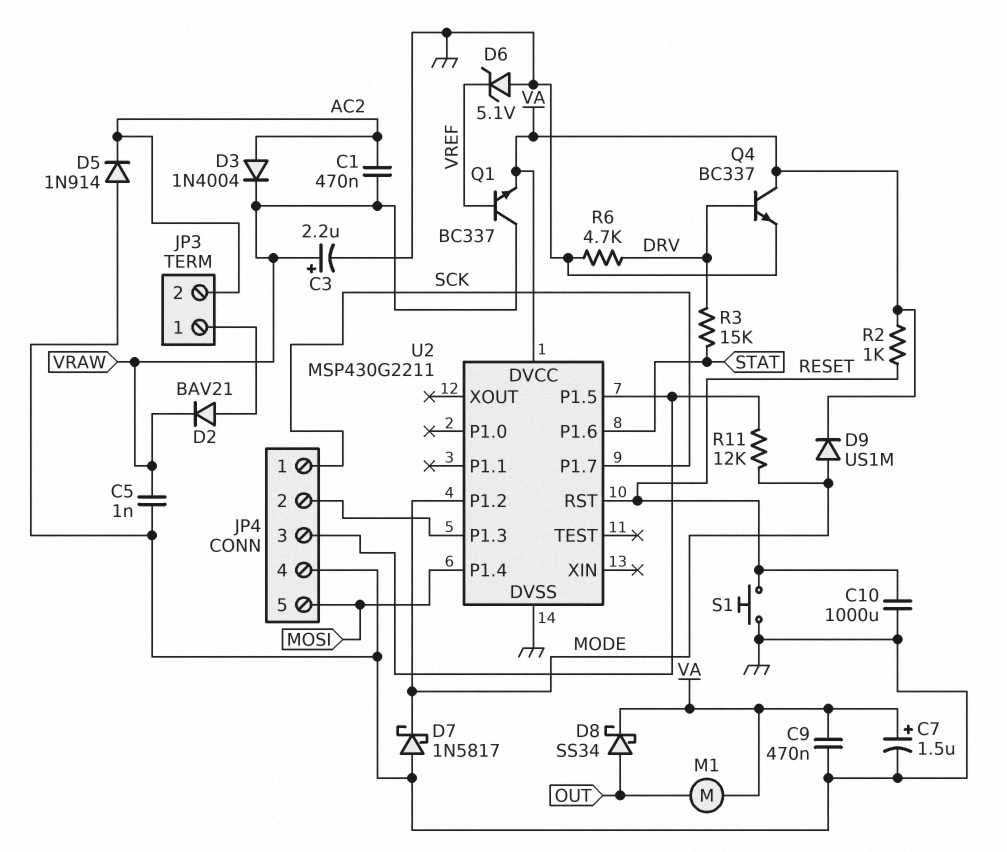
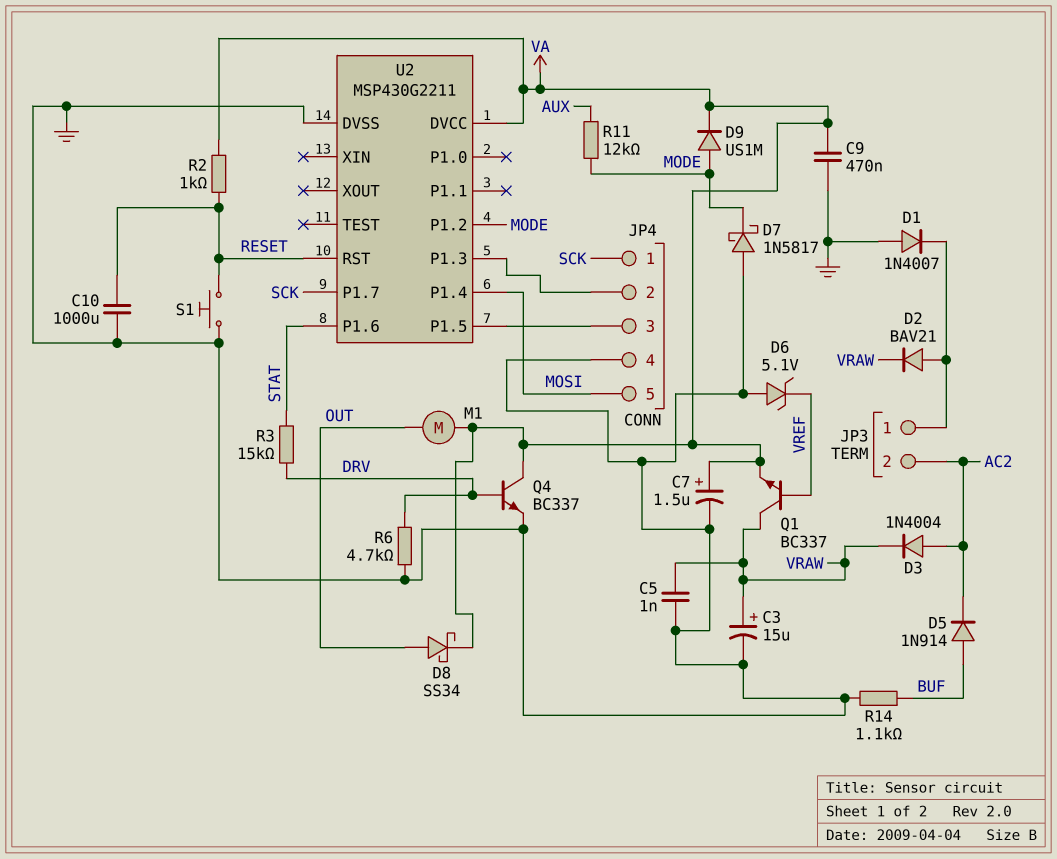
C1: 470nF (AC2, VRAW) -> none
C3: 2.2uF (plus VRAW, minus GND) -> 15uF (plus VRAW, minus GND)
D1: none -> diode 1N4007 (A GND, K JP3/1)
D5: diode 1N914 (A GND, K AC2) -> diode 1N914 (A BUF, K AC2)
R11: 12k (JP4/3, MODE) -> 12k (AUX, MODE)
R14: none -> 1.1k (BUF, GND)

